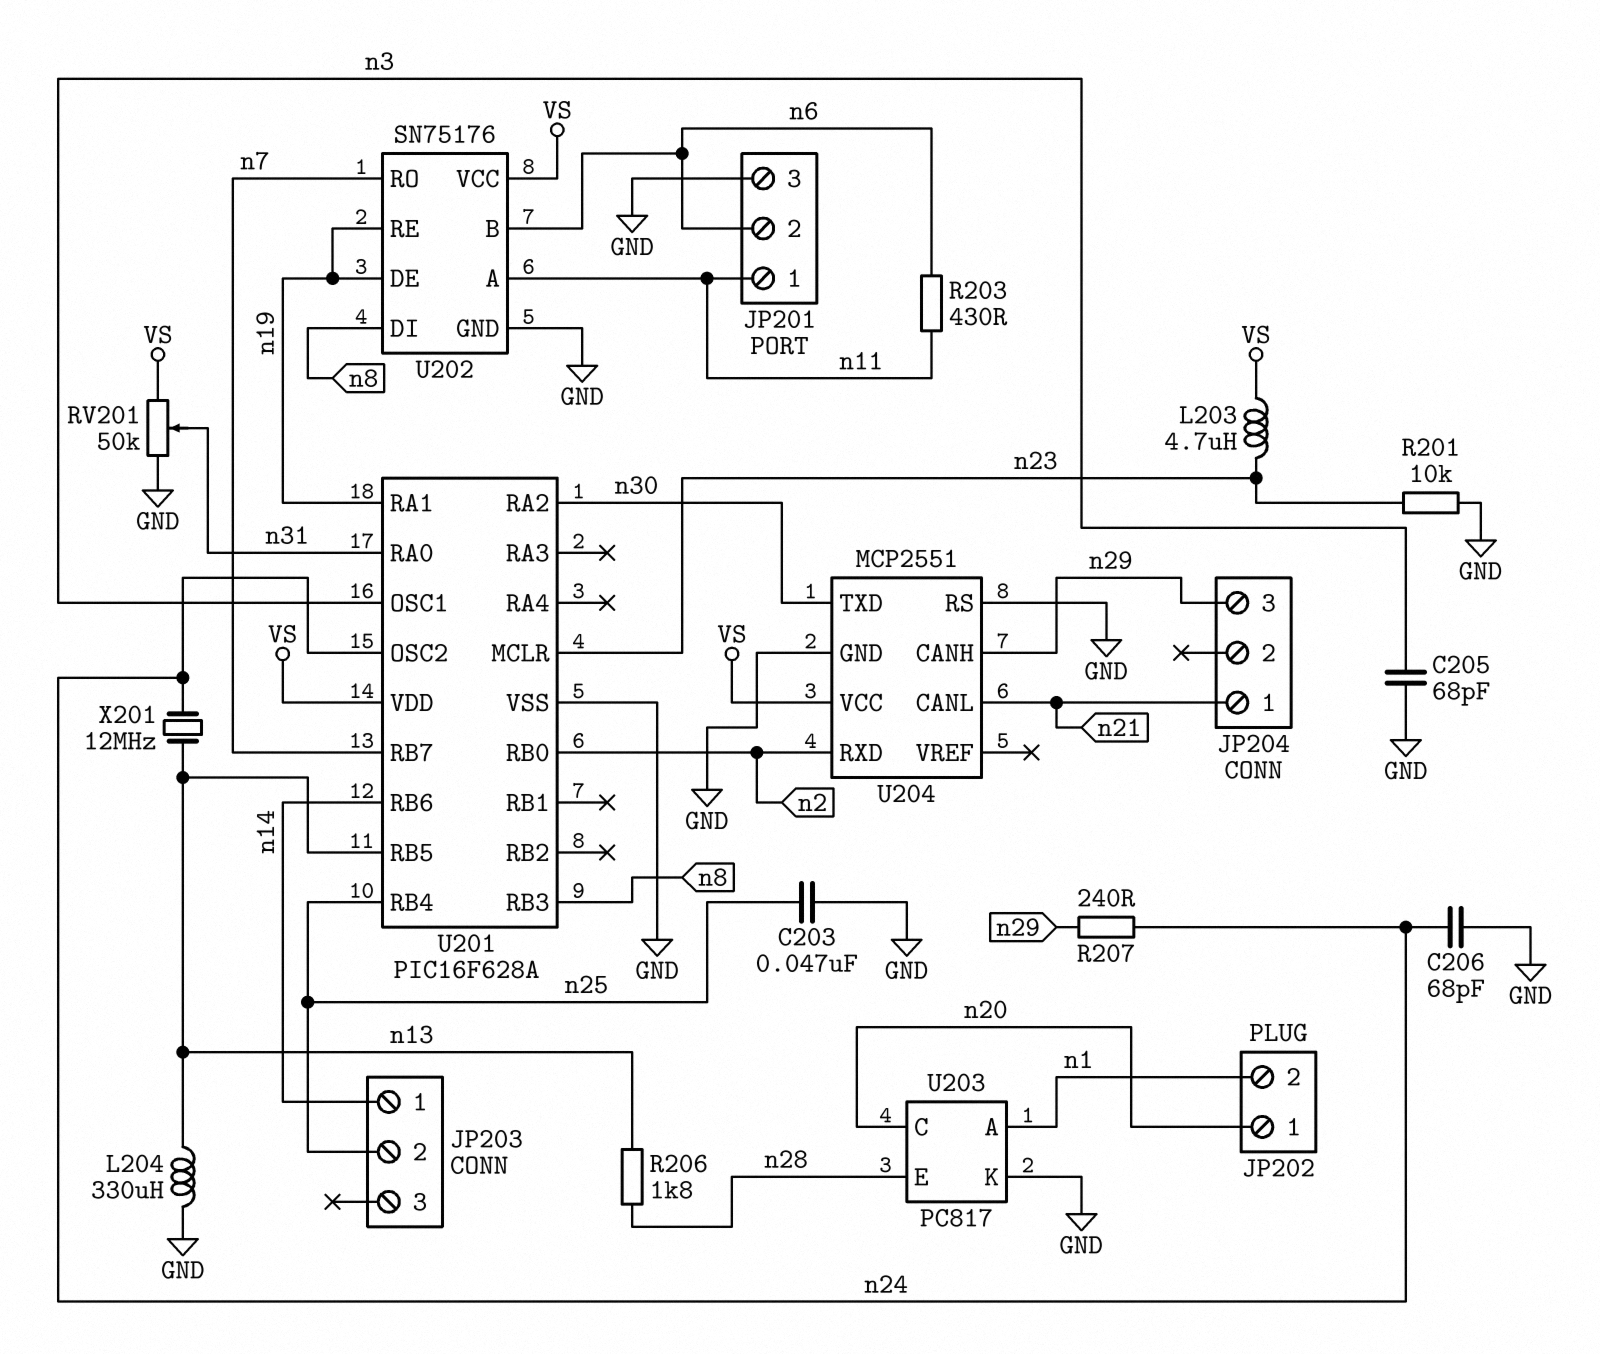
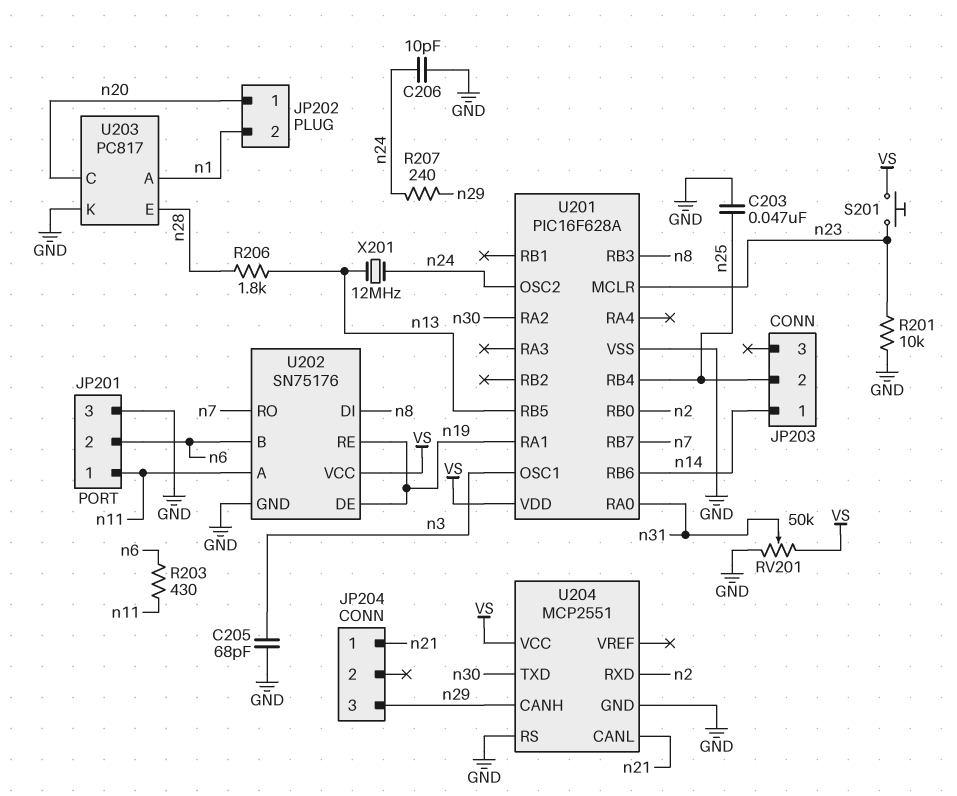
C206: 68pF (GND, n24) -> 10pF (GND, n24)
L203: 4.7uH (VS, n23) -> none
L204: 330uH (GND, n13) -> none
S201: none -> button (VS, n23)

